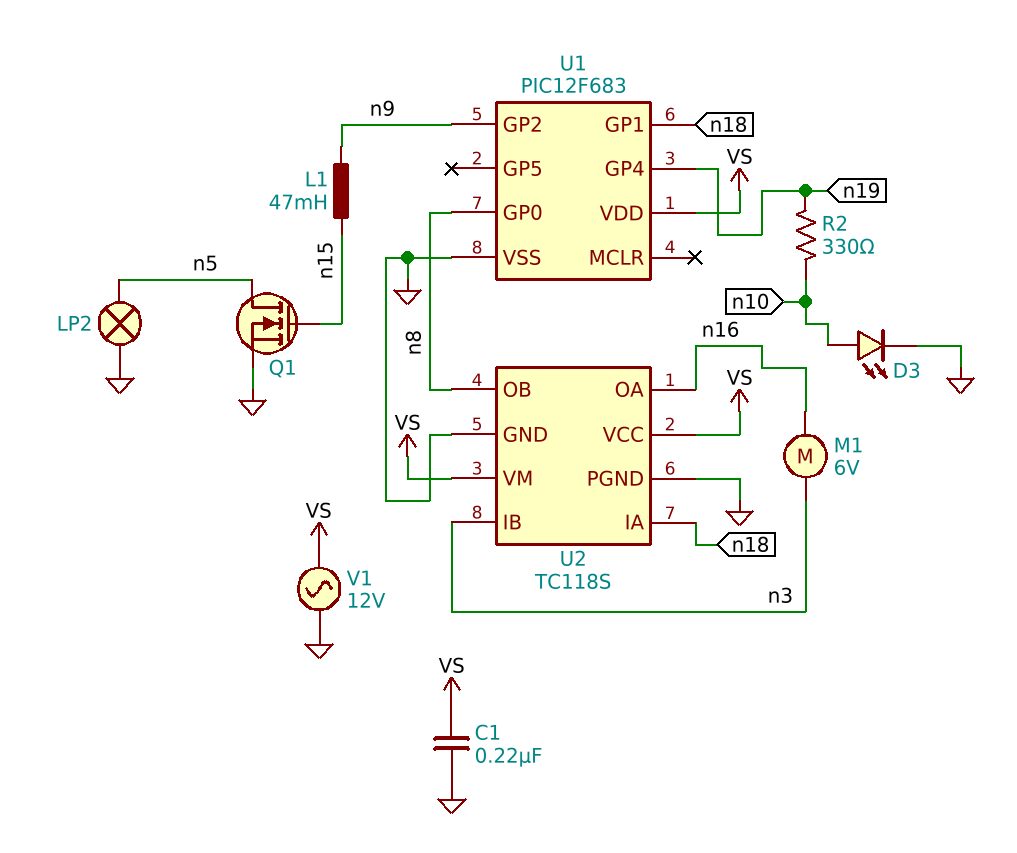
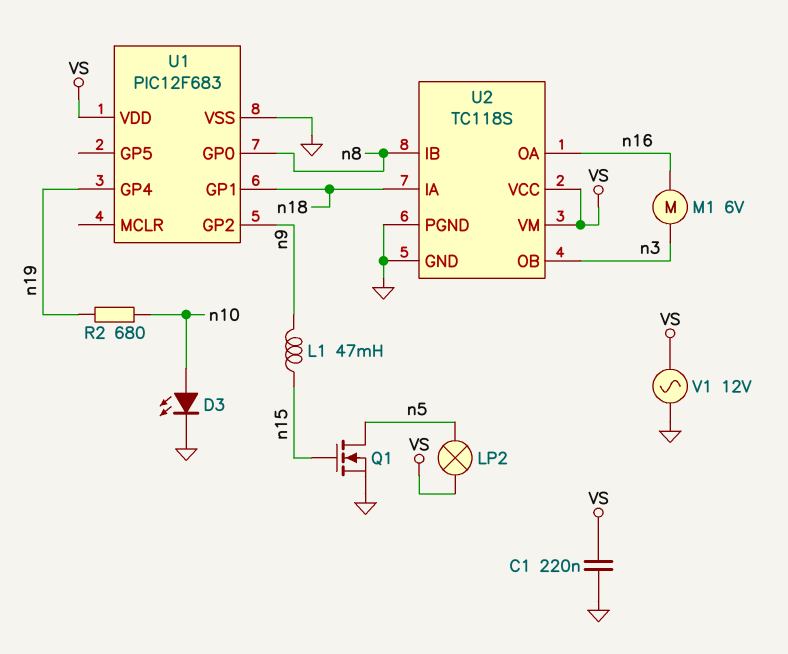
LP2: lamp (GND, n5) -> lamp (VS, n5)
R2: 330 (n10, n19) -> 680 (n10, n19)
U2 pin IB: n3 -> n8
U2 pin OB: n8 -> n3

